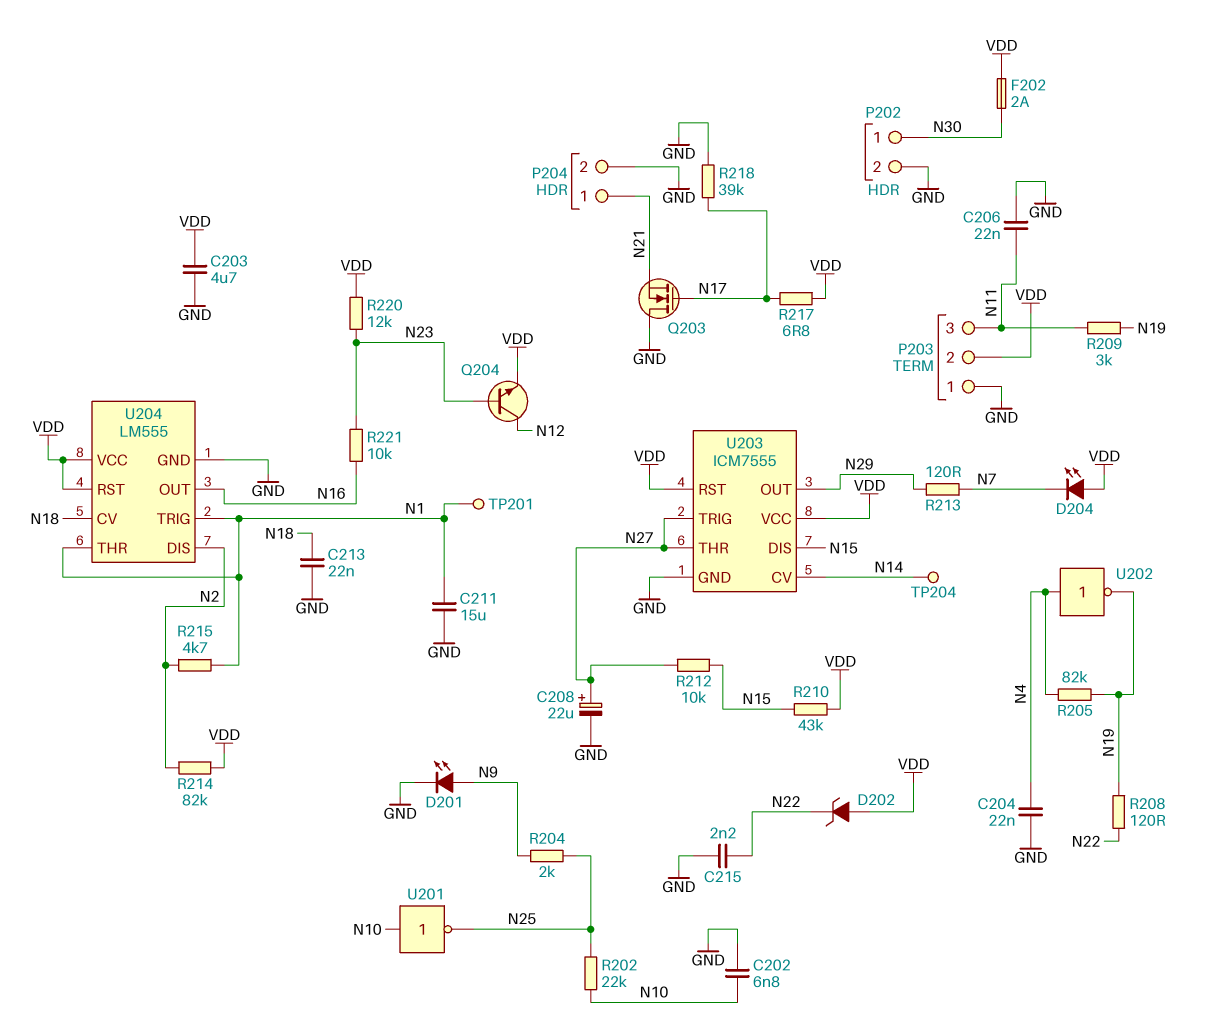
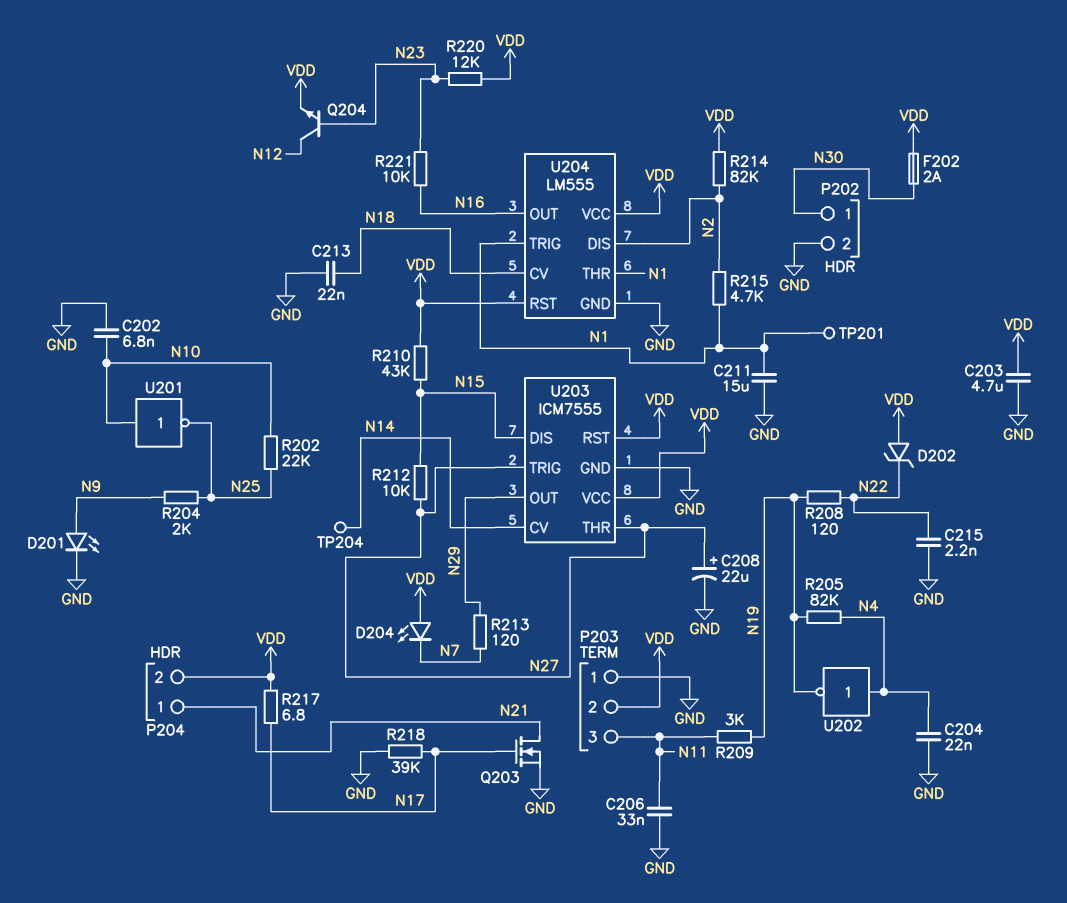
C206: 22nF (GND, N11) -> 33nF (GND, N11)
P204 pin 2: GND -> VDD
Q203: NMOS (G N17, D GND, S N21) -> NMOS (G N17, D N21, S GND)

